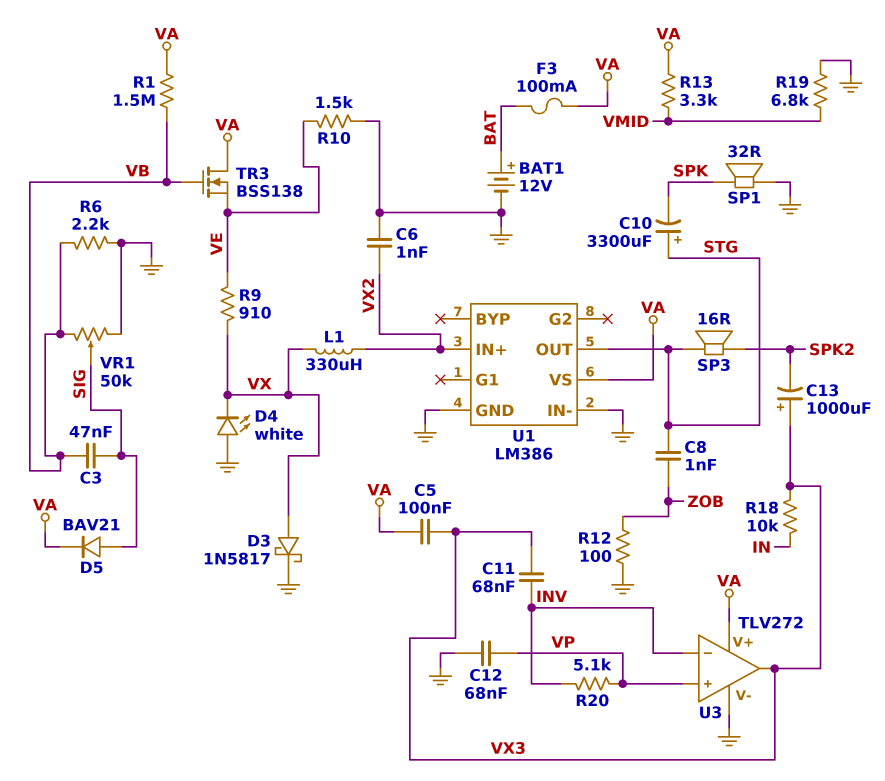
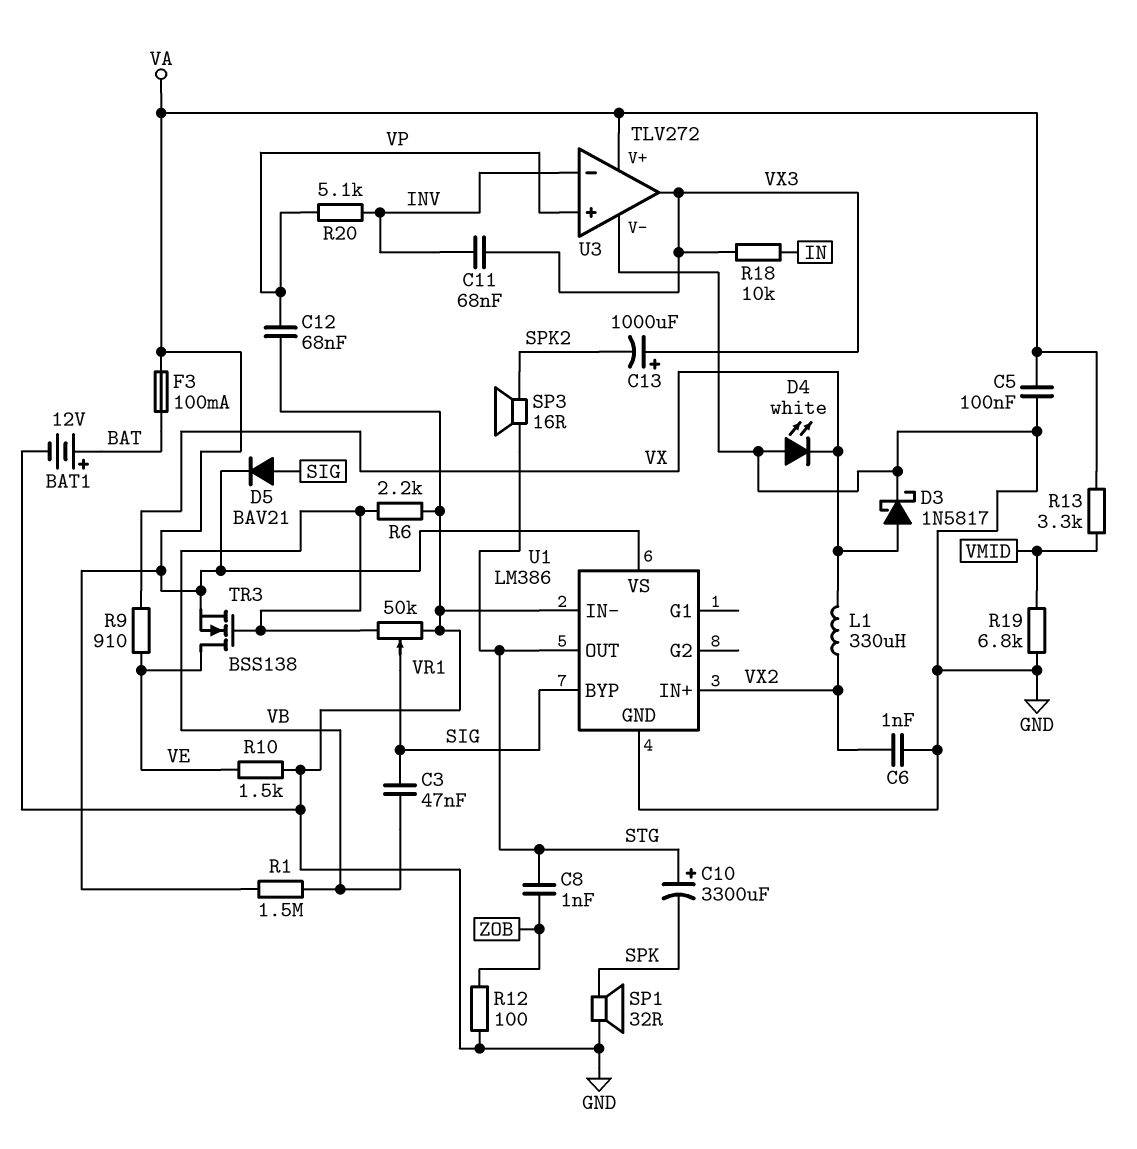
C5: 100nF (VA, VX3) -> 100nF (GND, VA)
TR3: NMOS BSS138 (G VB, D VA, S VE) -> NMOS BSS138 (G VB, D VE, S VA)
U1 pin BYP: none -> SIG

